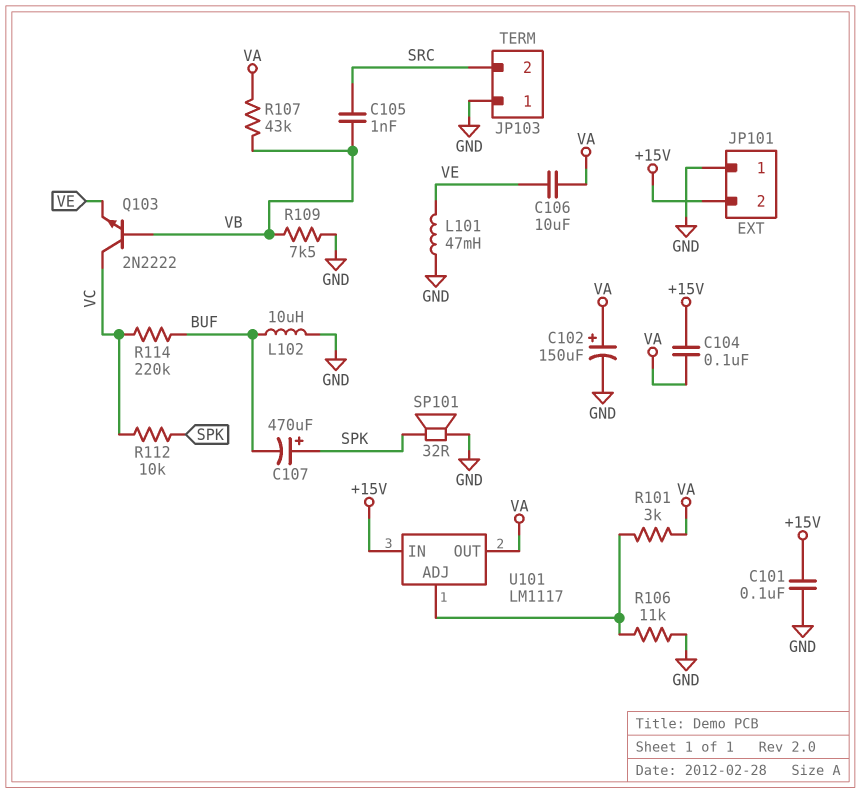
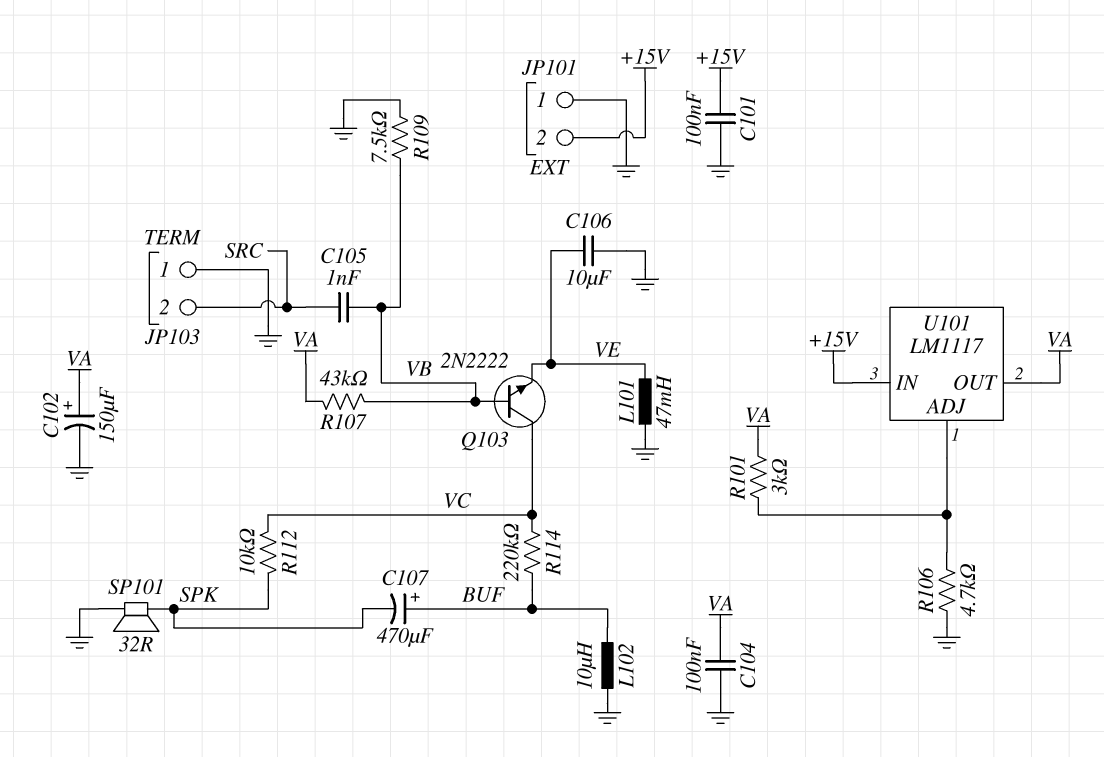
C104: 100nF (+15V, VA) -> 100nF (GND, VA)
C106: 10uF (VA, VE) -> 10uF (GND, VE)
C107: 470uF (plus SPK, minus BUF) -> 470uF (plus BUF, minus SPK)
R106: 11k (GND, U101/ADJ) -> 4.7k (GND, U101/ADJ)

